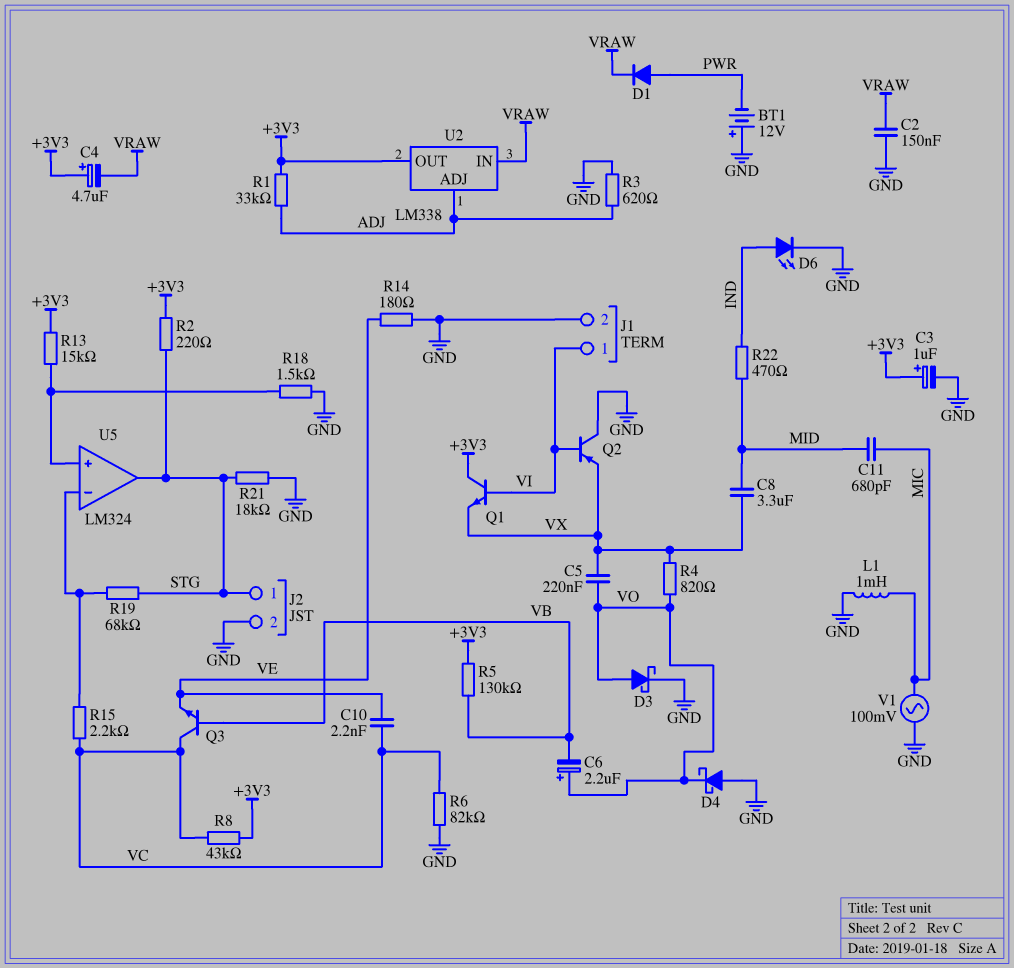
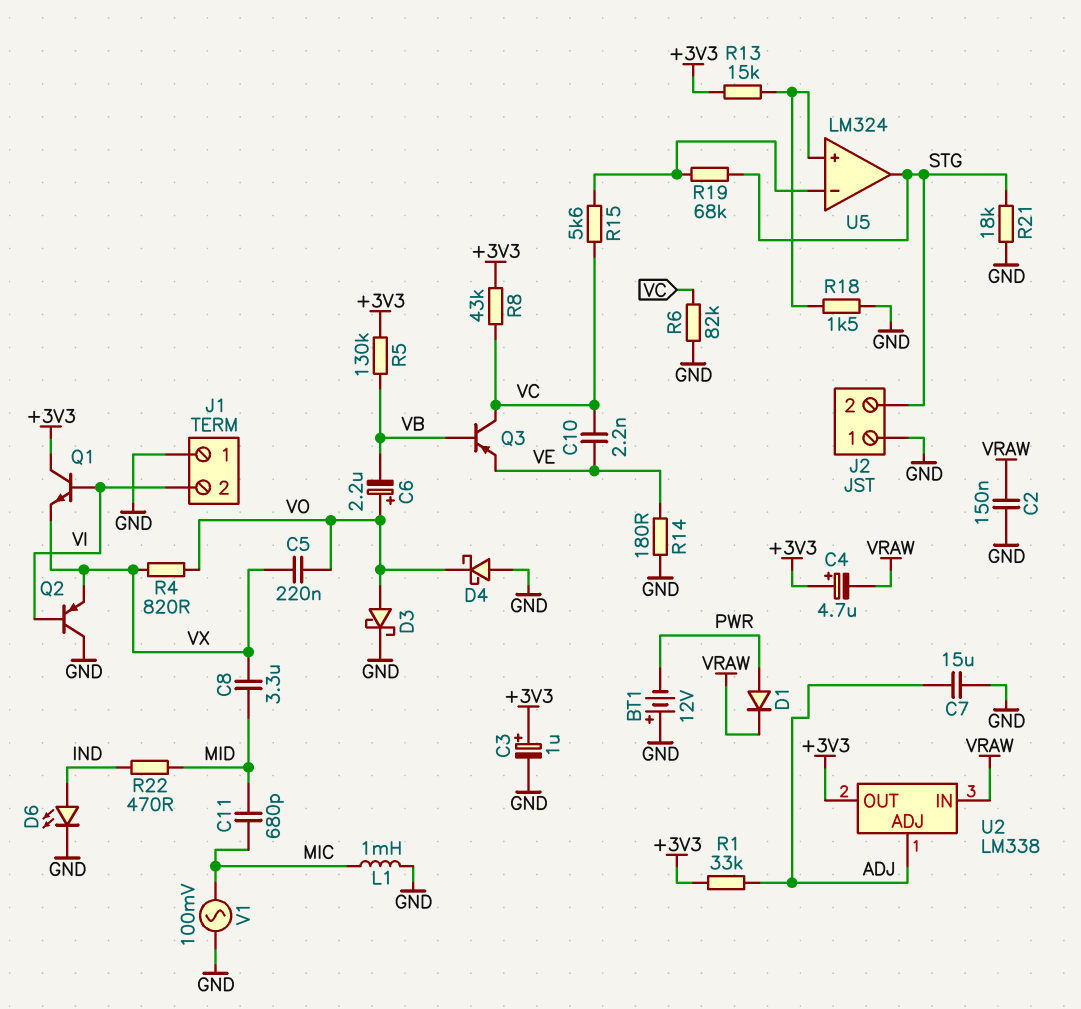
C7: none -> 15uF (ADJ, GND)
J1 pin 1: VI -> GND
J1 pin 2: GND -> VI
J2 pin 1: STG -> GND
J2 pin 2: GND -> STG
Q3: NPN (B VB, C VC, E VE) -> PNP (B VB, C VC, E VE)
R2: 220 (+3V3, STG) -> none
R3: 620 (ADJ, GND) -> none
R15: 2.2k (U5/in-, VC) -> 5.6k (U5/in-, VC)

